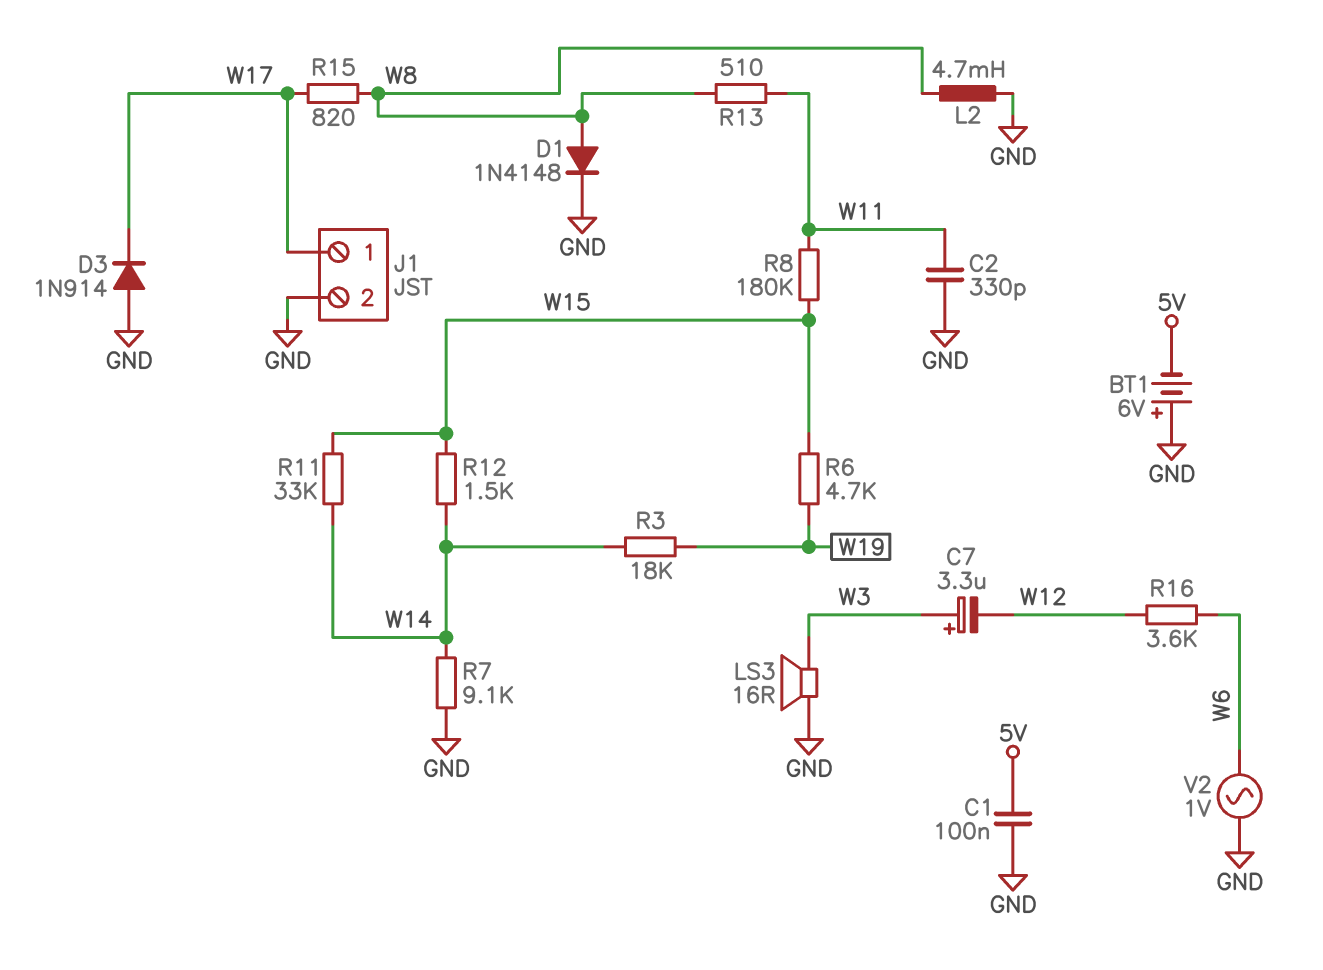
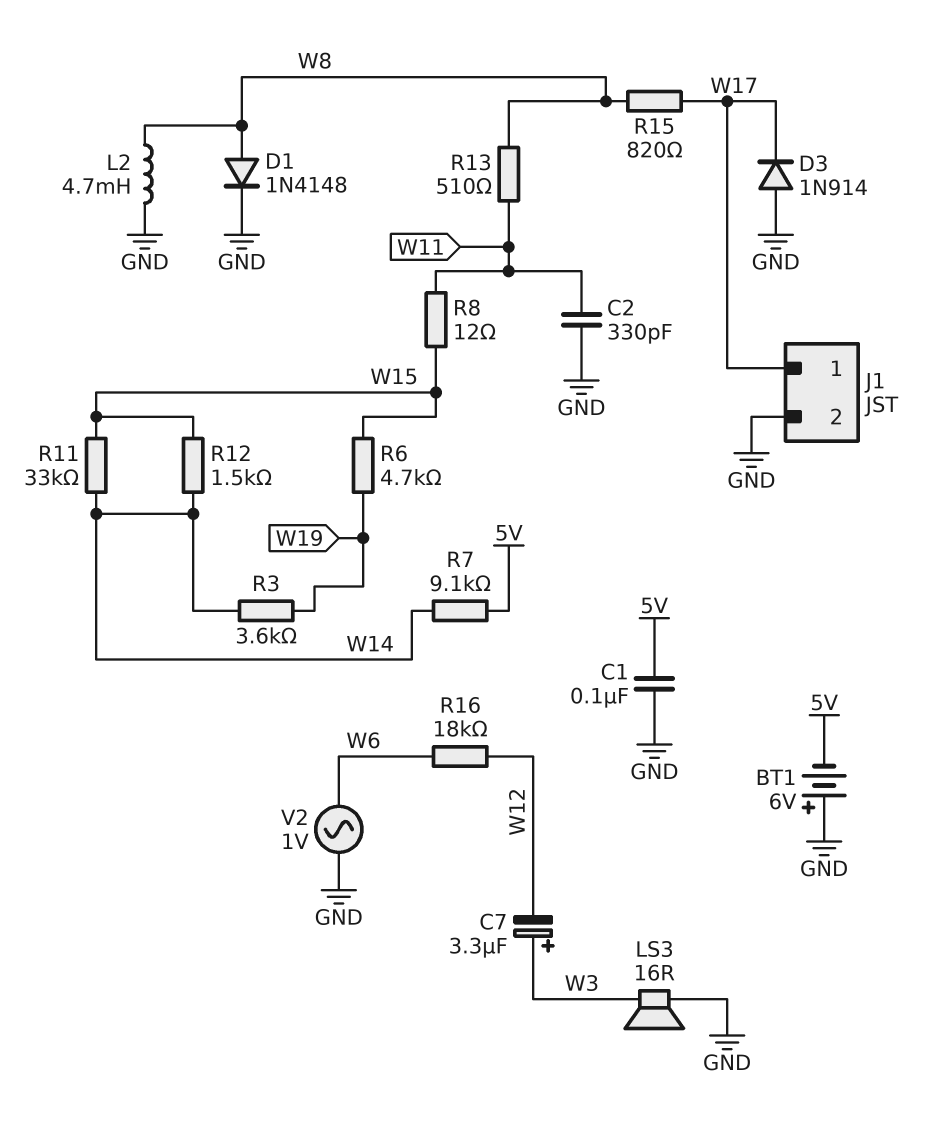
R3: 18k (W14, W19) -> 3.6k (W14, W19)
R7: 9.1k (GND, W14) -> 9.1k (5V, W14)
R8: 180k (W11, W15) -> 12 (W11, W15)
R16: 3.6k (W6, W12) -> 18k (W6, W12)

